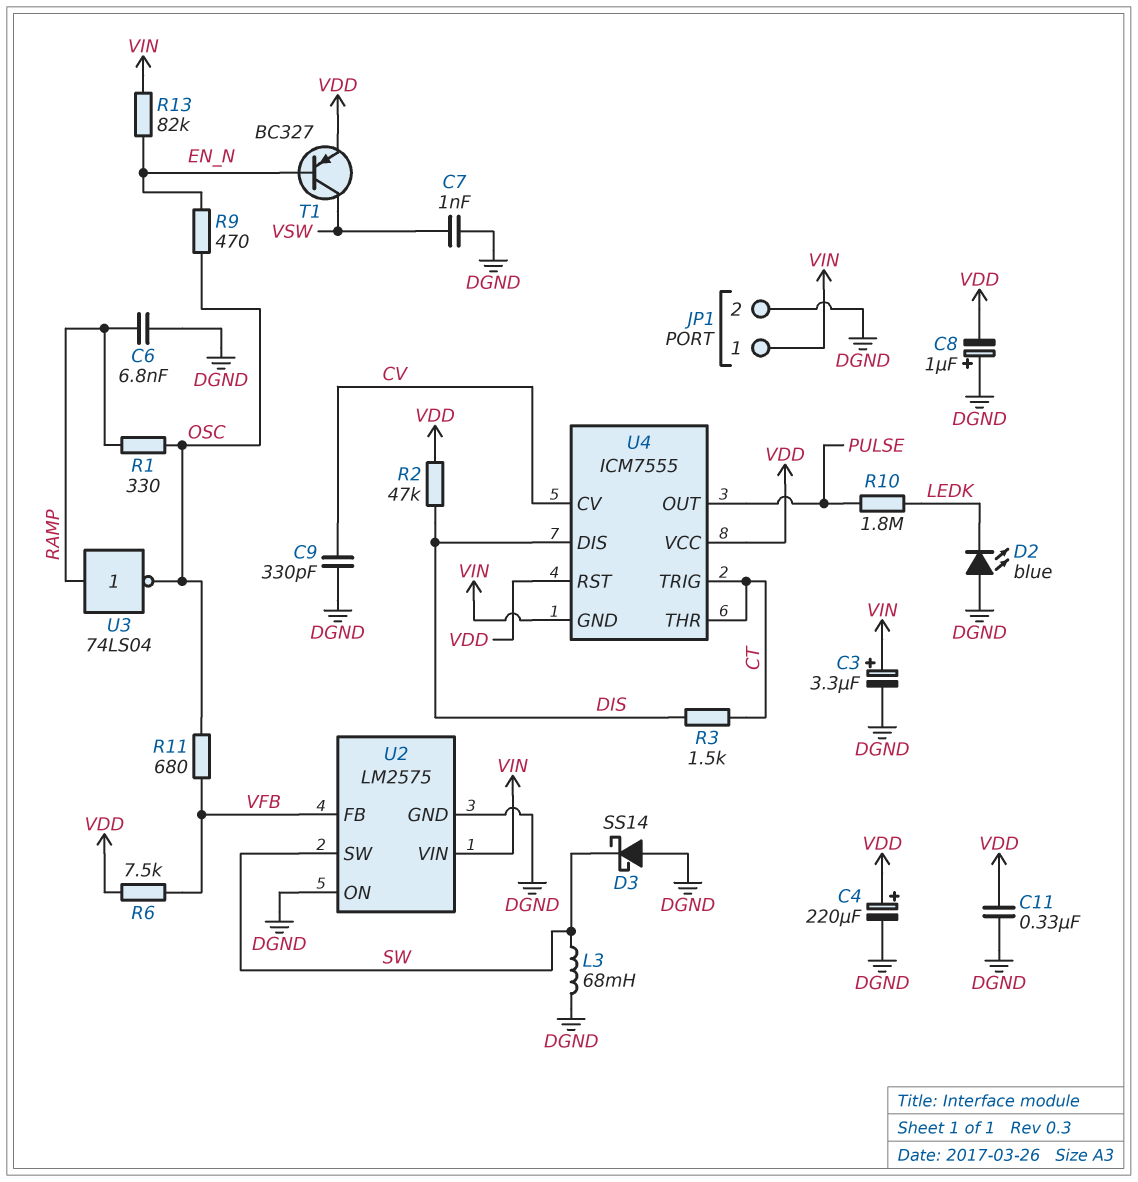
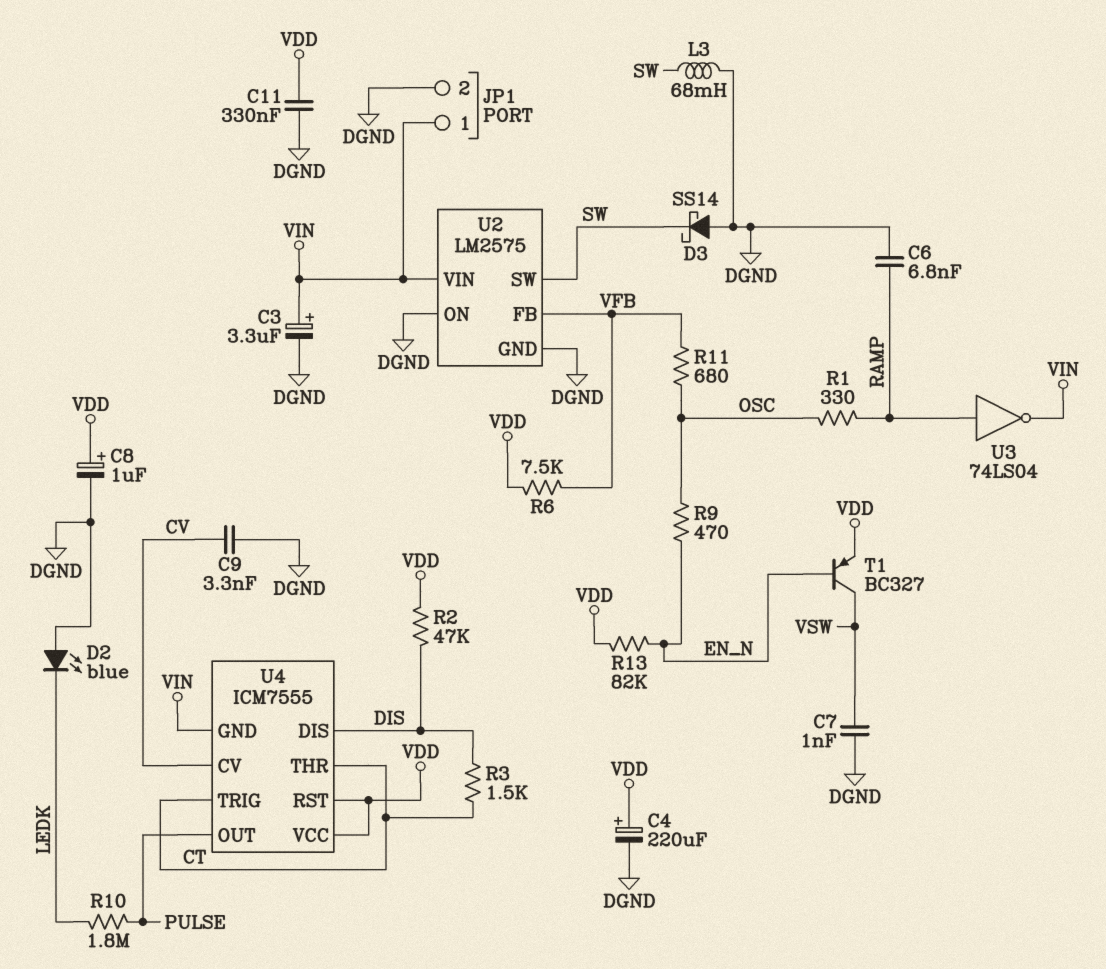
C8: 1uF (plus DGND, minus VDD) -> 1uF (plus VDD, minus DGND)
C9: 330pF (CV, DGND) -> 3.3nF (CV, DGND)
R13: 82k (EN_N, VIN) -> 82k (EN_N, VDD)
U3: NOT 74LS04 (in RAMP, out OSC) -> NOT 74LS04 (in RAMP, out VIN)

